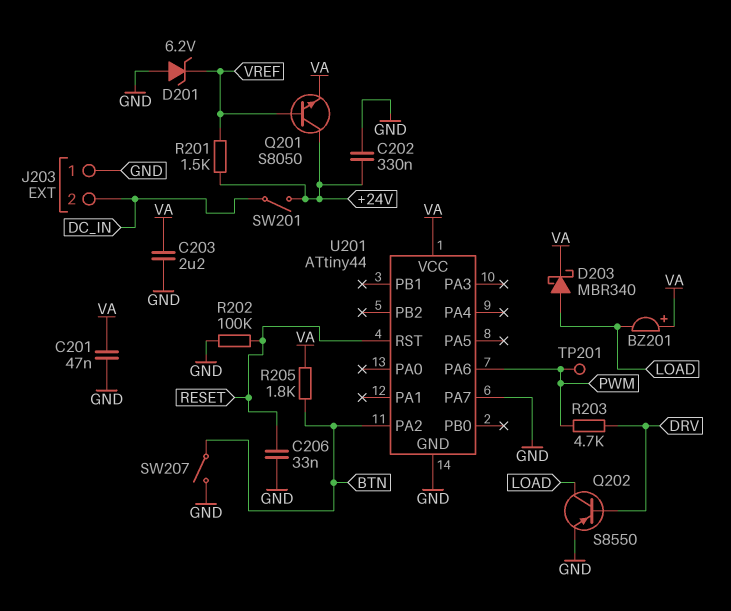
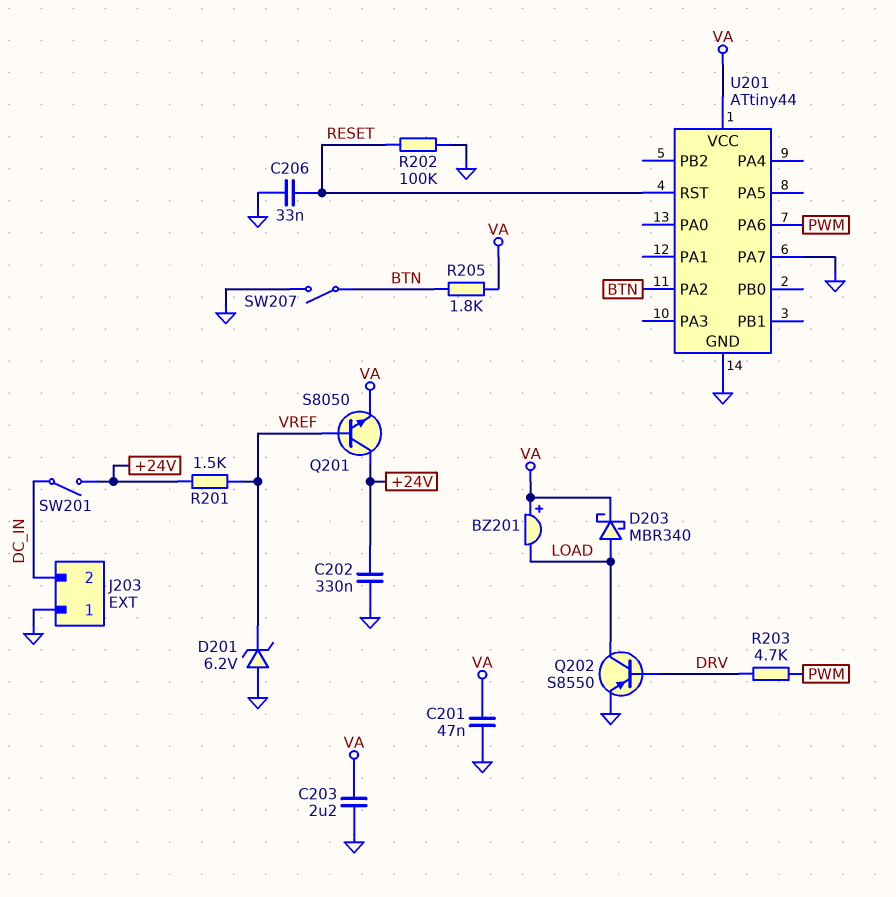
TP201: test point (PWM) -> none

